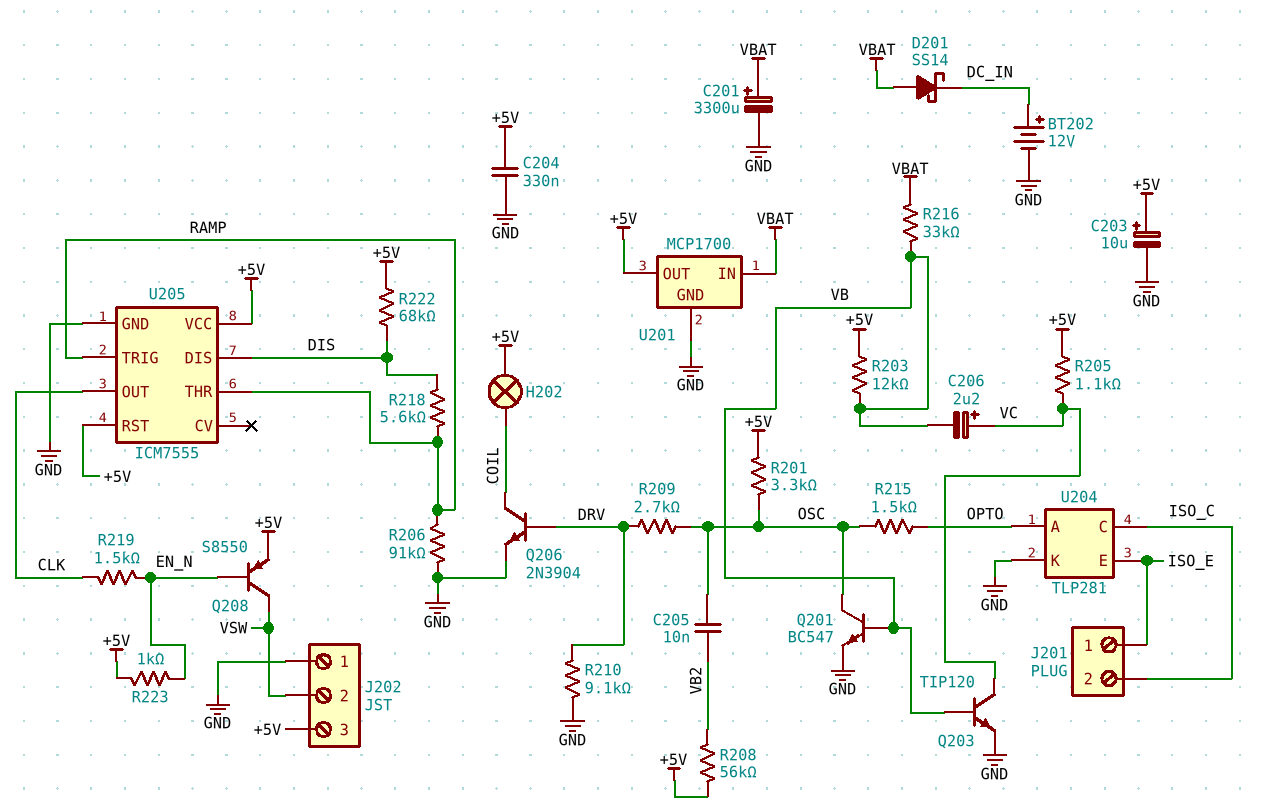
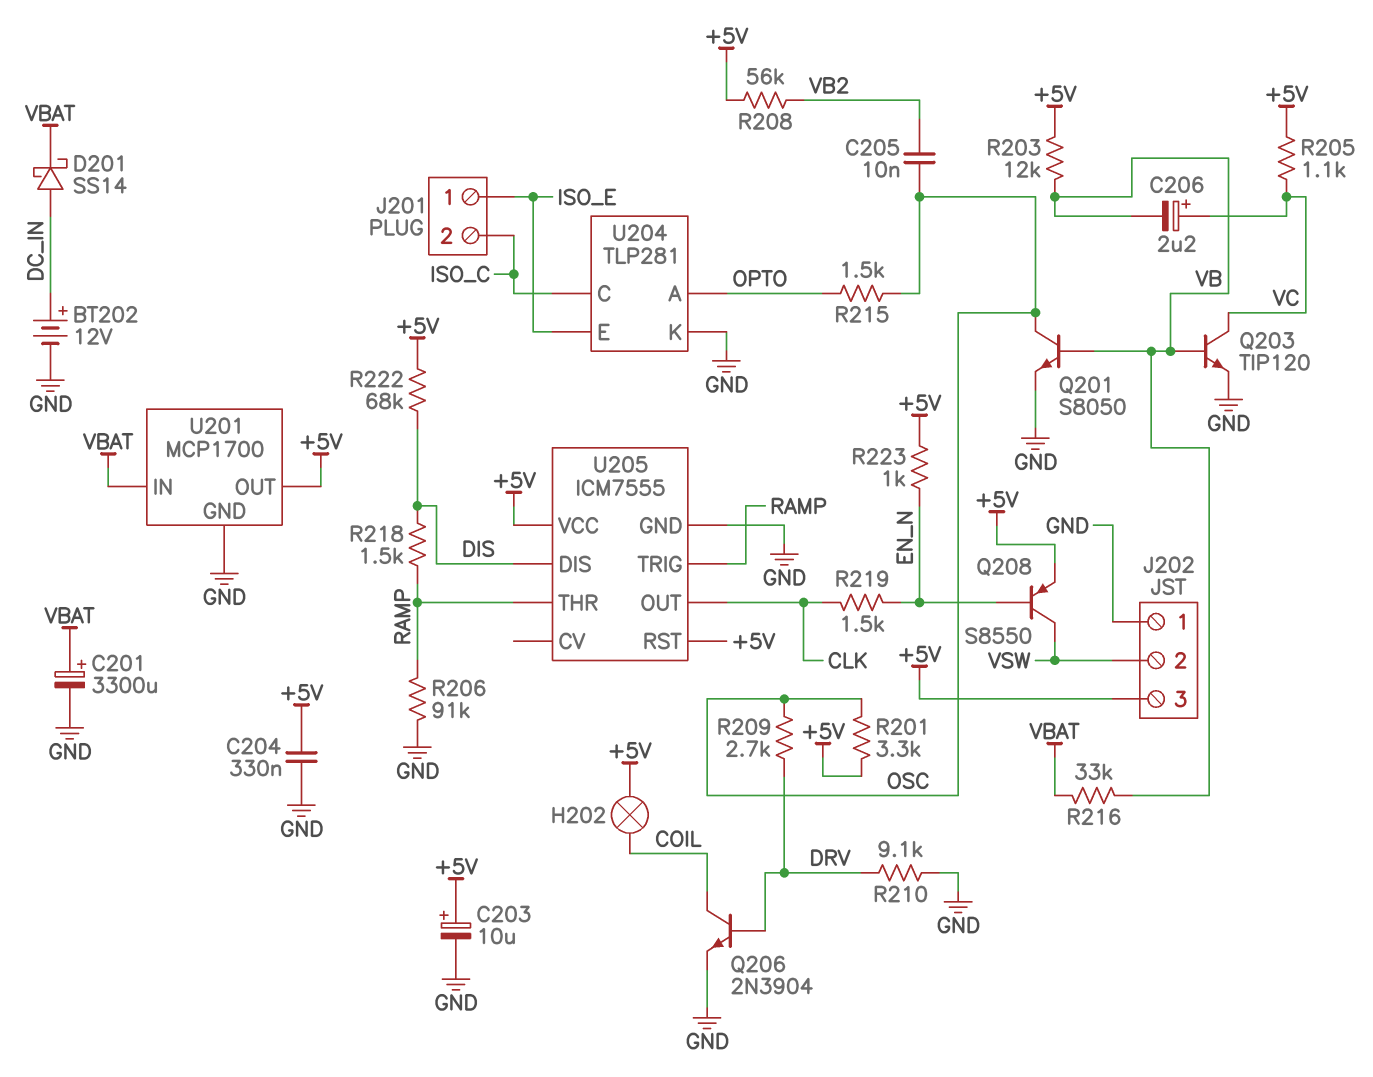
D201: schottky SS14 (A VBAT, K DC_IN) -> schottky SS14 (A DC_IN, K VBAT)
Q201: NPN BC547 (B VB, C OSC, E GND) -> NPN S8050 (B VB, C OSC, E GND)
R218: 5.6k (DIS, RAMP) -> 1.5k (DIS, RAMP)

